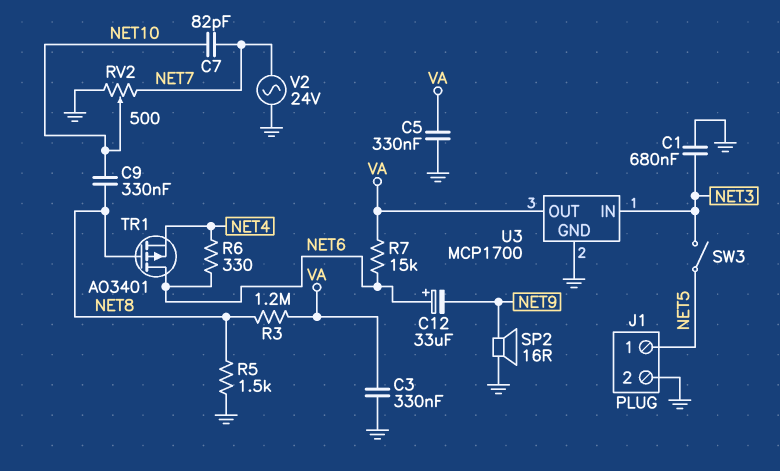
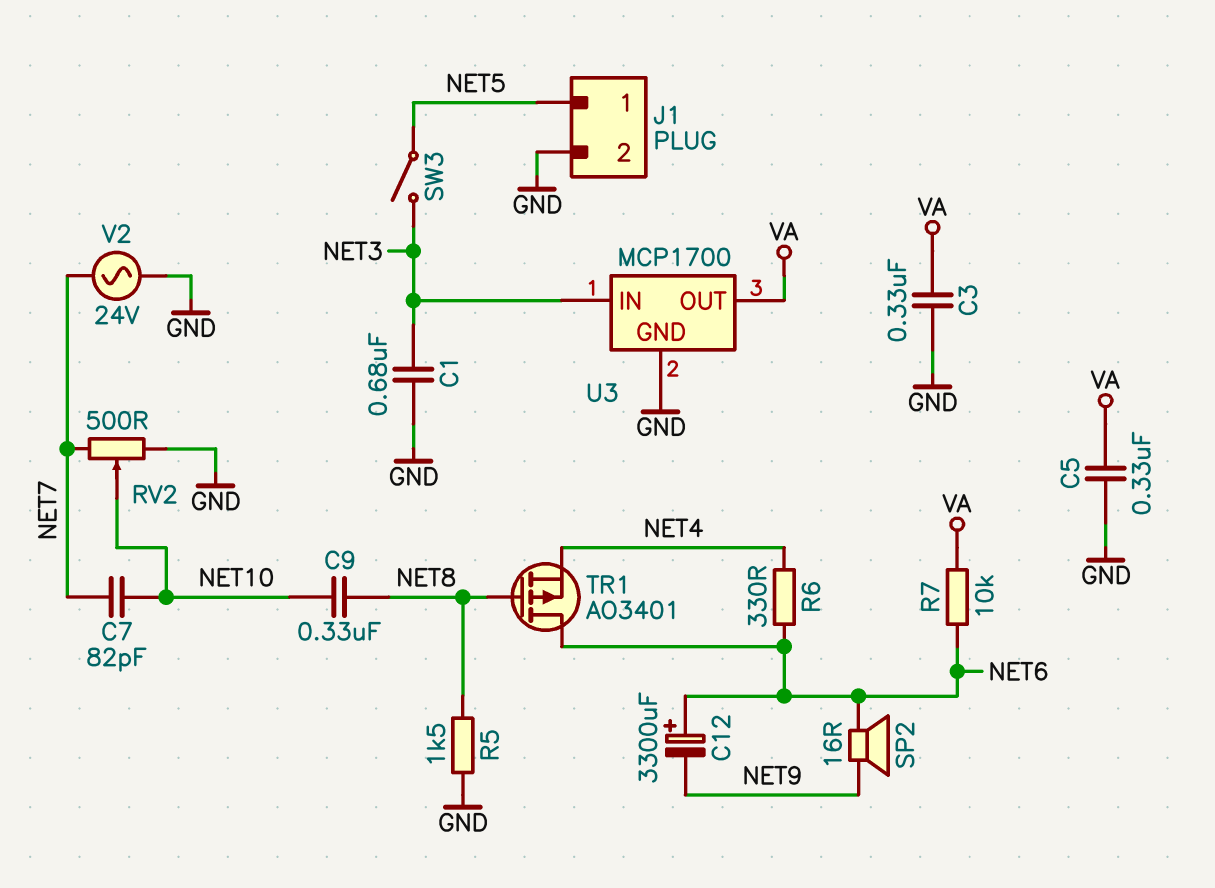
C12: 33uF (plus NET6, minus NET9) -> 3300uF (plus NET6, minus NET9)
R3: 1.2M (NET8, VA) -> none
R7: 15k (NET6, VA) -> 10k (NET6, VA)
SP2: speaker 16R (GND, NET9) -> speaker 16R (NET6, NET9)

